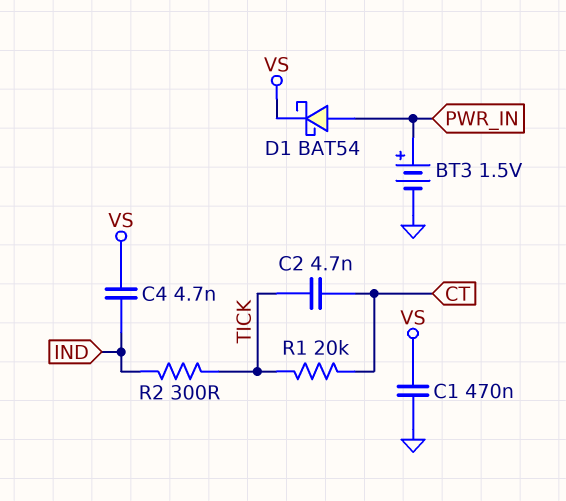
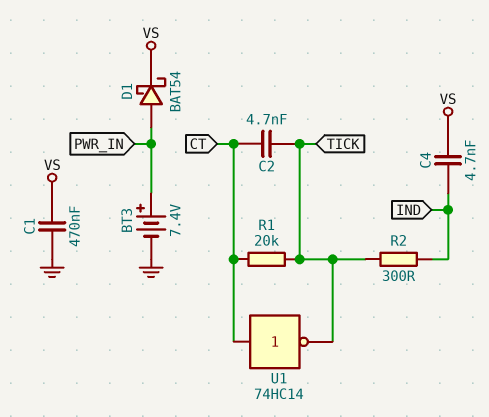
BT3: 1.5V (plus PWR_IN, minus GND) -> 7.4V (plus PWR_IN, minus GND)
U1: none -> NOT 74HC14 (in CT, out TICK)

